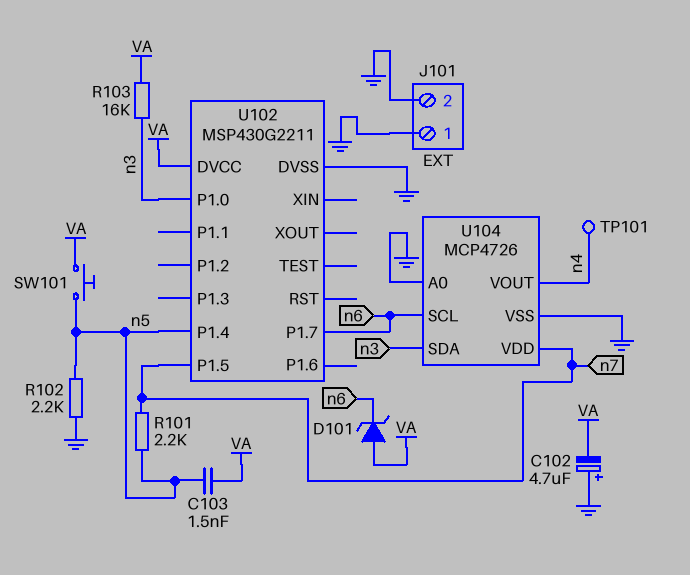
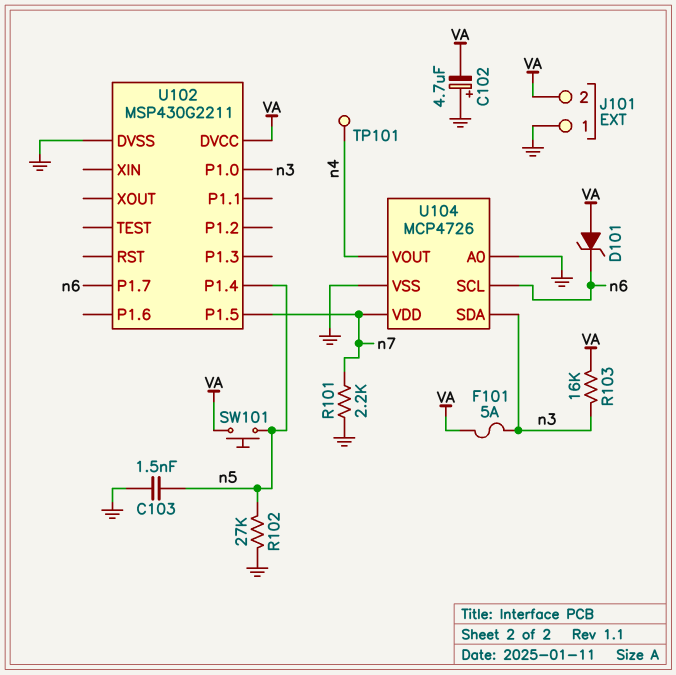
C103: 1.5nF (VA, n5) -> 1.5nF (GND, n5)
F101: none -> 5A (VA, n3)
J101 pin 2: GND -> VA
R101: 2.2k (n5, n7) -> 2.2k (GND, n7)
R102: 2.2k (GND, n5) -> 27k (GND, n5)

